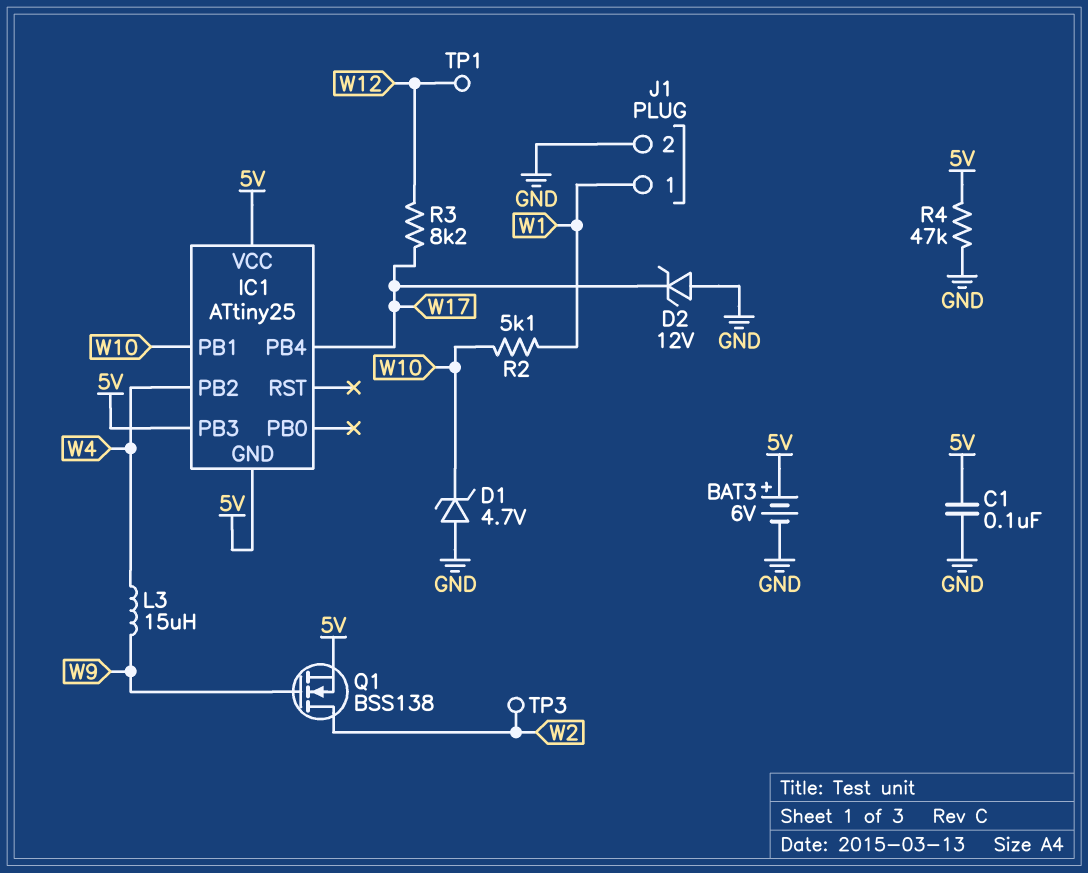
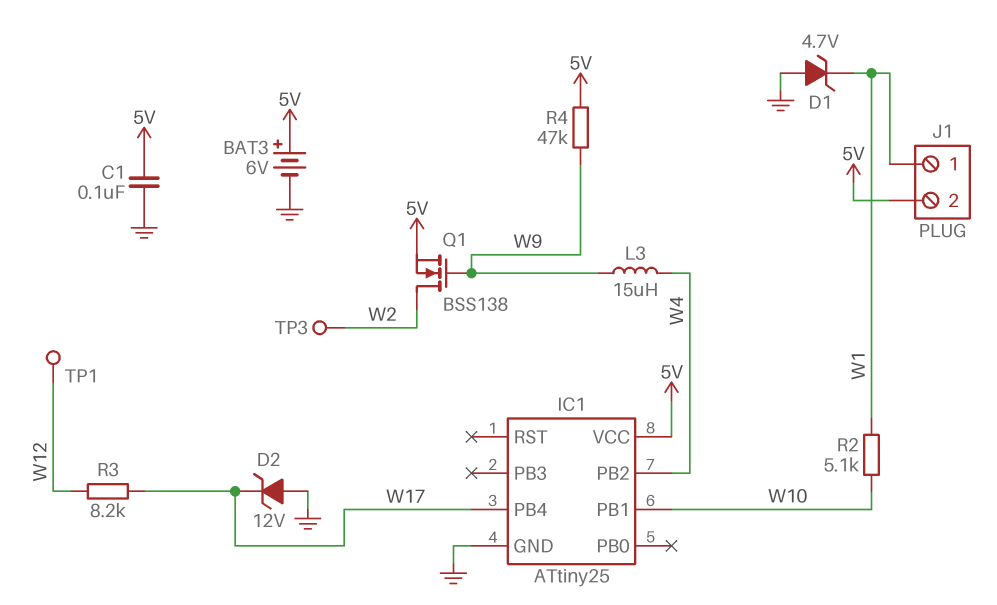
D1: zener 4.7V (A GND, K W10) -> zener 4.7V (A GND, K W1)
IC1 pin GND: 5V -> GND
IC1 pin PB3: 5V -> none
J1 pin 2: GND -> 5V
R4: 47k (5V, GND) -> 47k (5V, W9)

